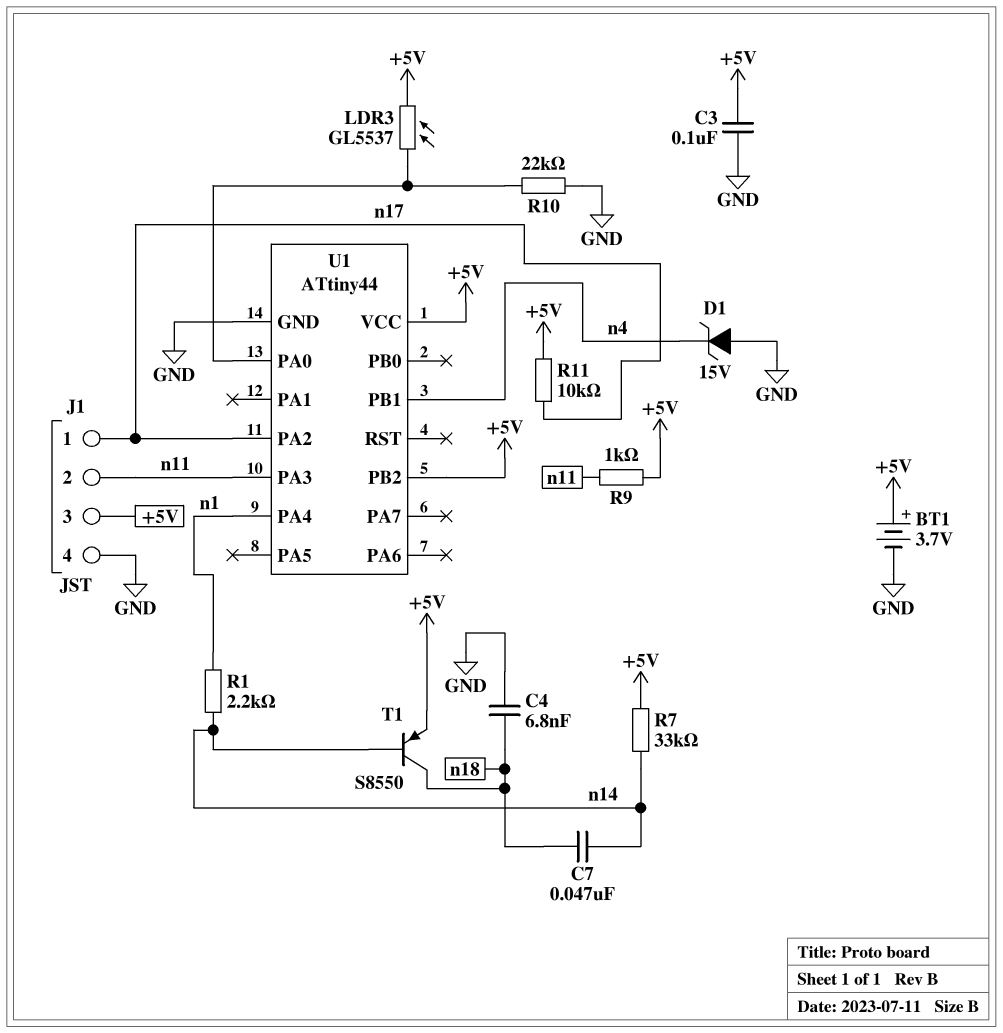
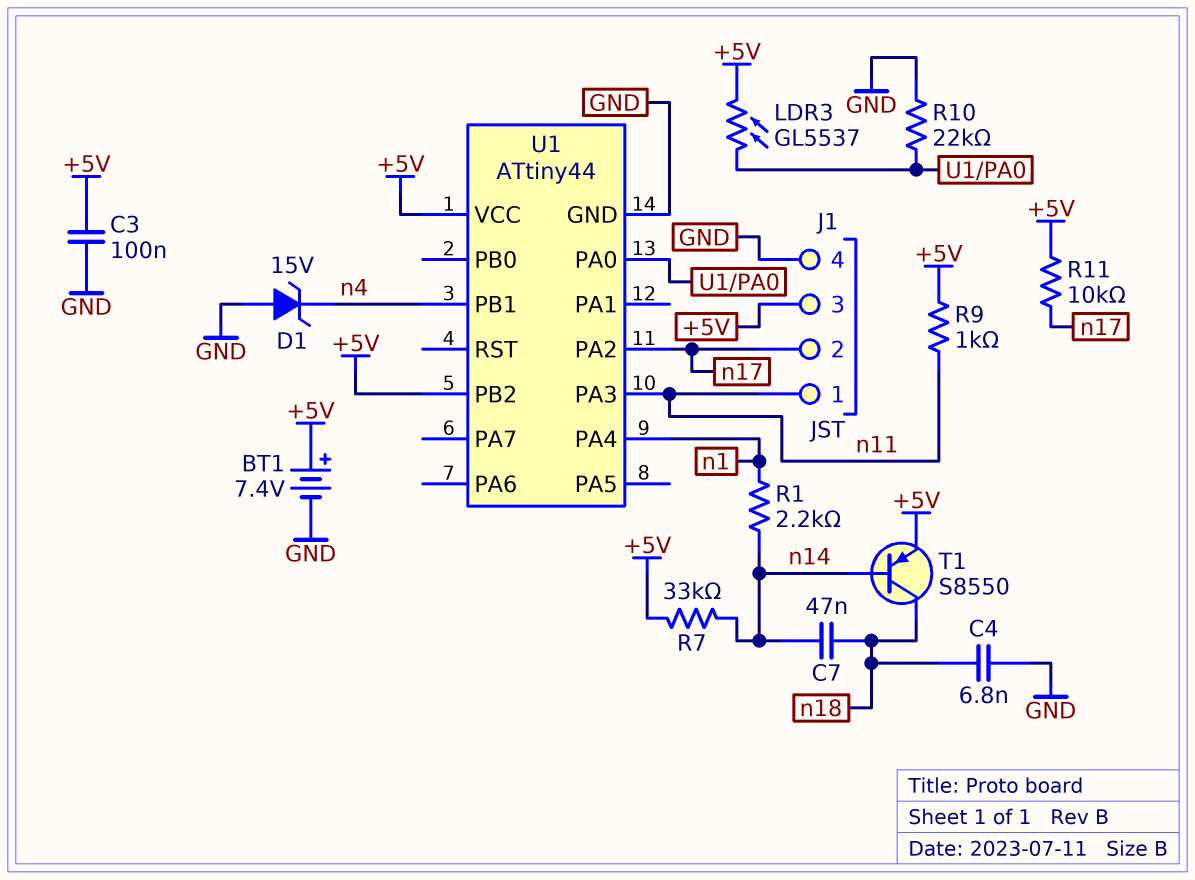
BT1: 3.7V (plus +5V, minus GND) -> 7.4V (plus +5V, minus GND)
J1 pin 1: n17 -> n11
J1 pin 2: n11 -> n17

